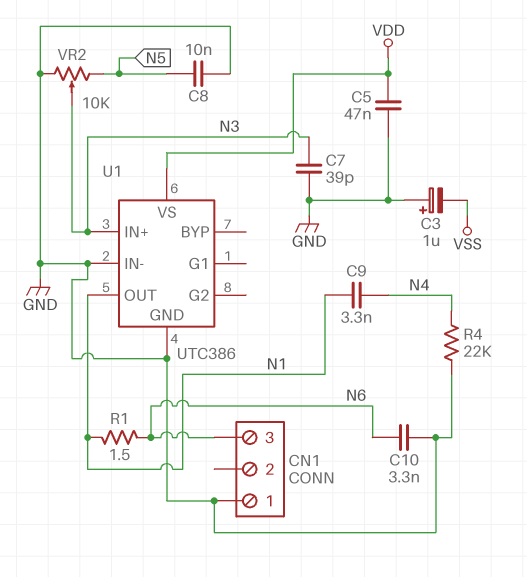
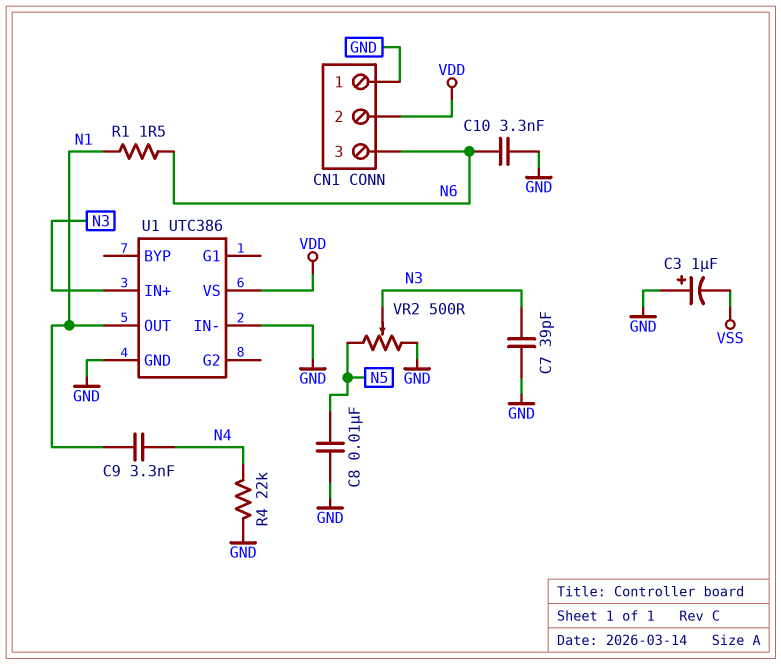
C5: 47nF (GND, VDD) -> none
CN1 pin 2: none -> VDD
VR2: 10k (GND, N5, wiper N3) -> 500 (GND, N5, wiper N3)

